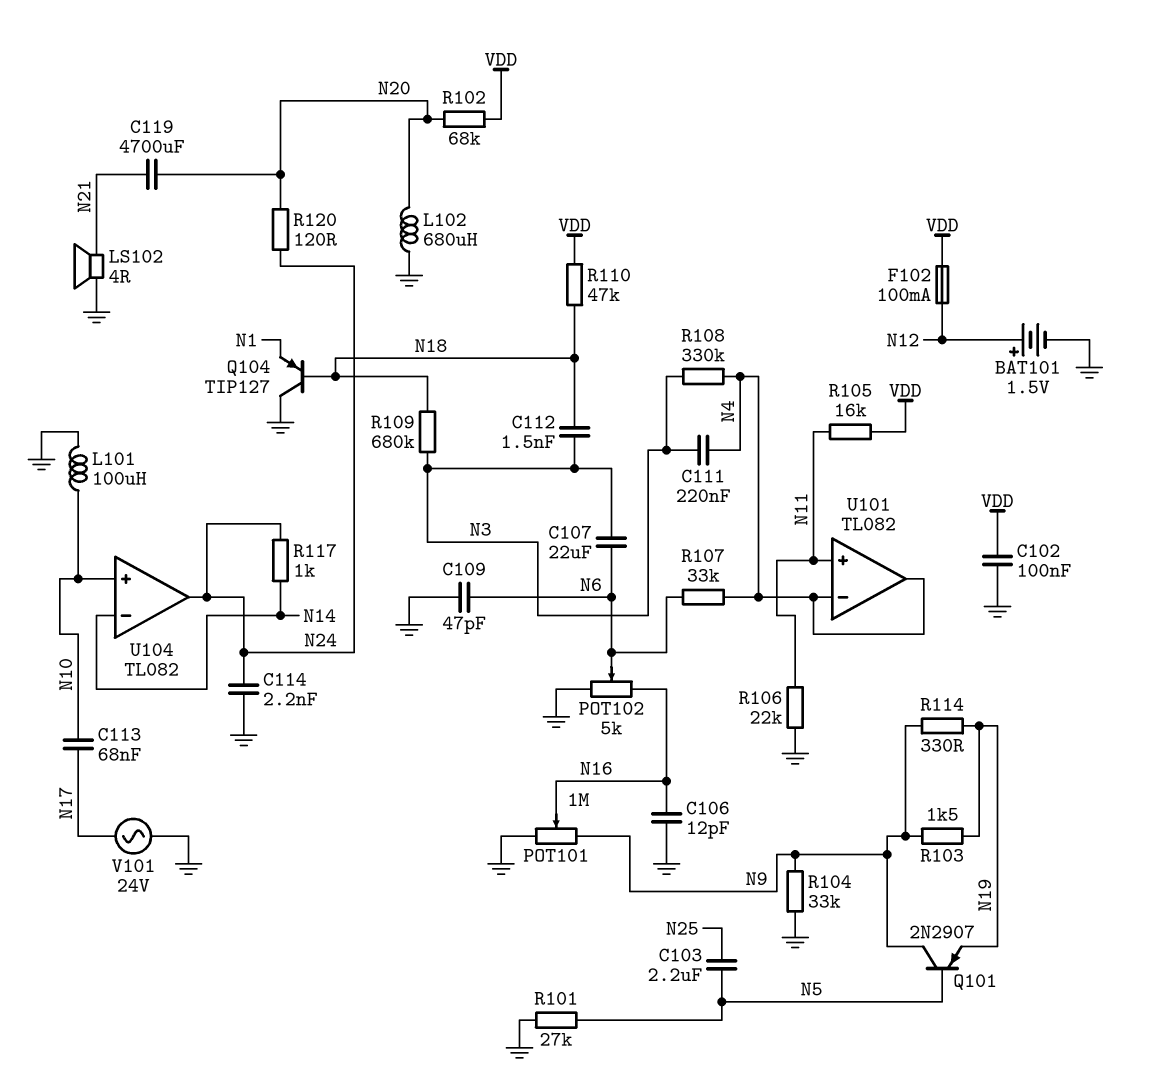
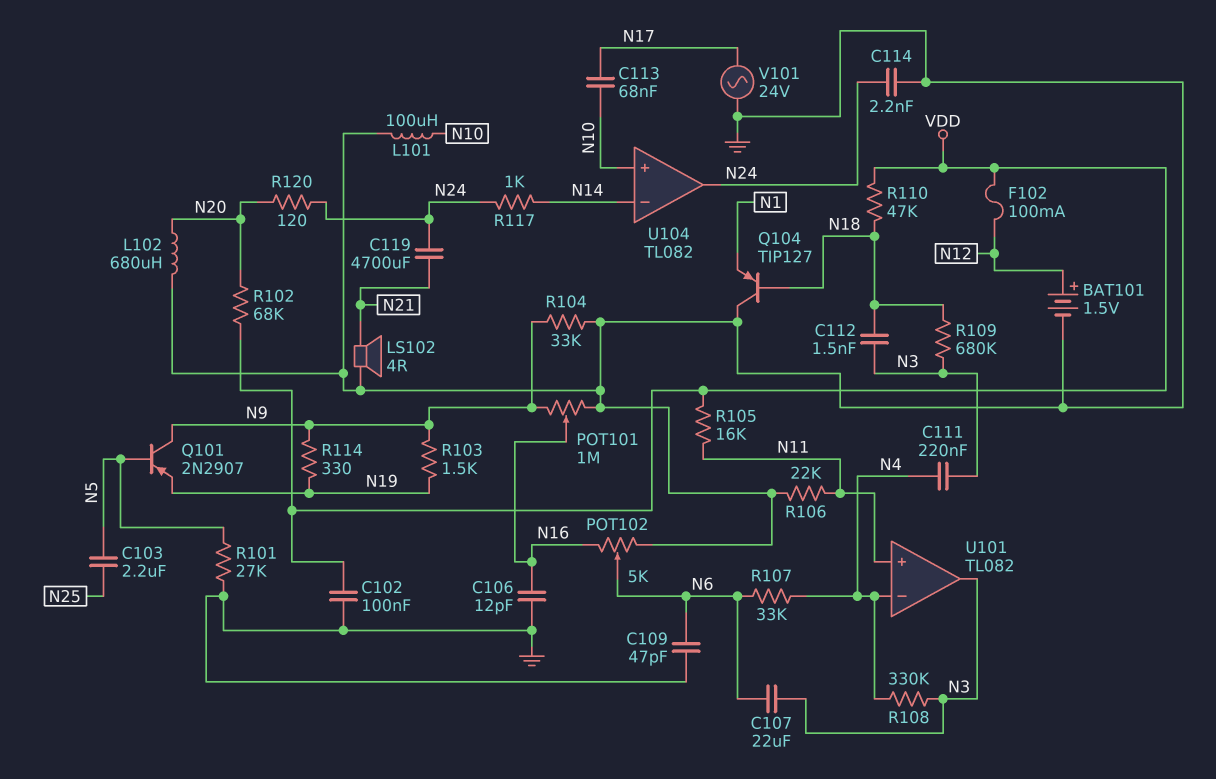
C119: 4700uF (N20, N21) -> 4700uF (N21, N24)
U101 pin out: N4 -> N3

